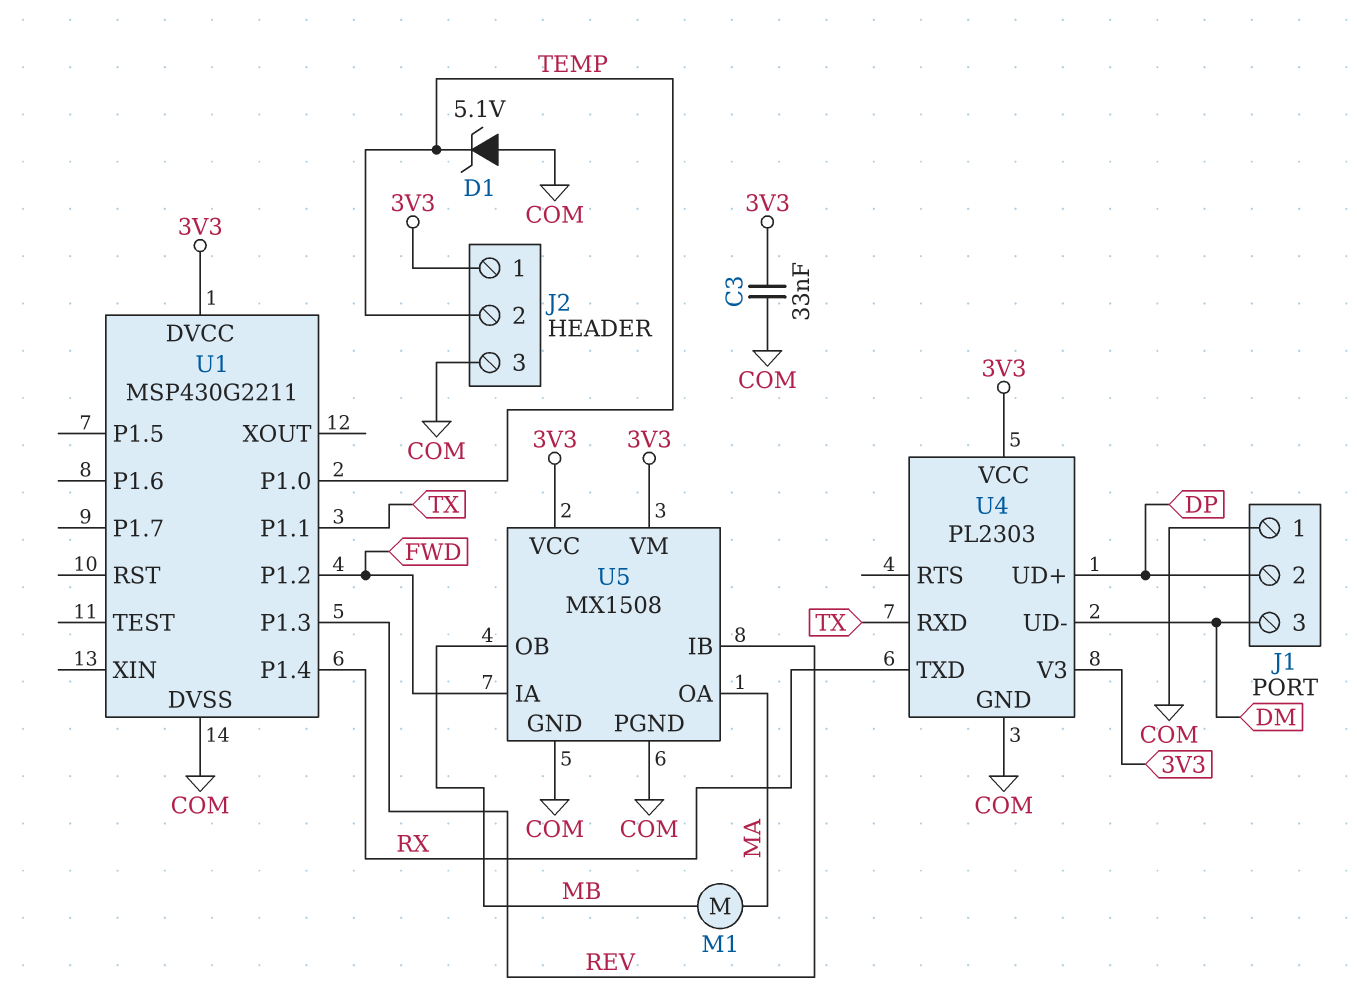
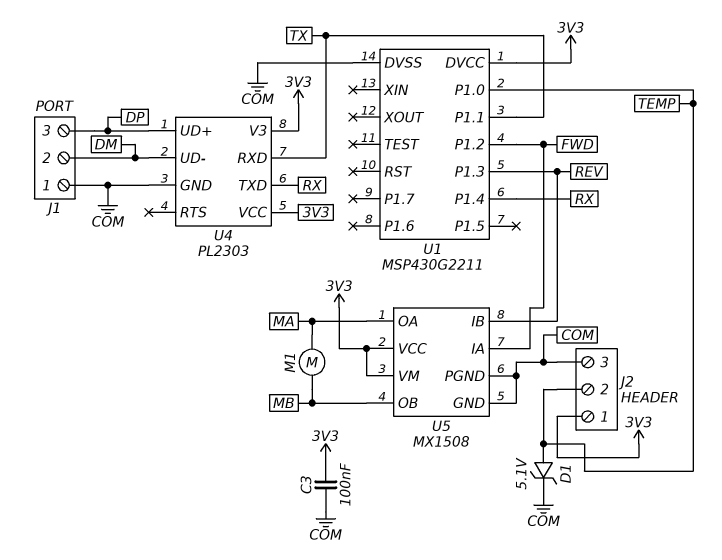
C3: 33nF (3V3, COM) -> 100nF (3V3, COM)
D1: zener 5.1V (A COM, K TEMP) -> zener 5.1V (A TEMP, K COM)
J1 pin 2: DP -> DM
J1 pin 3: DM -> DP

